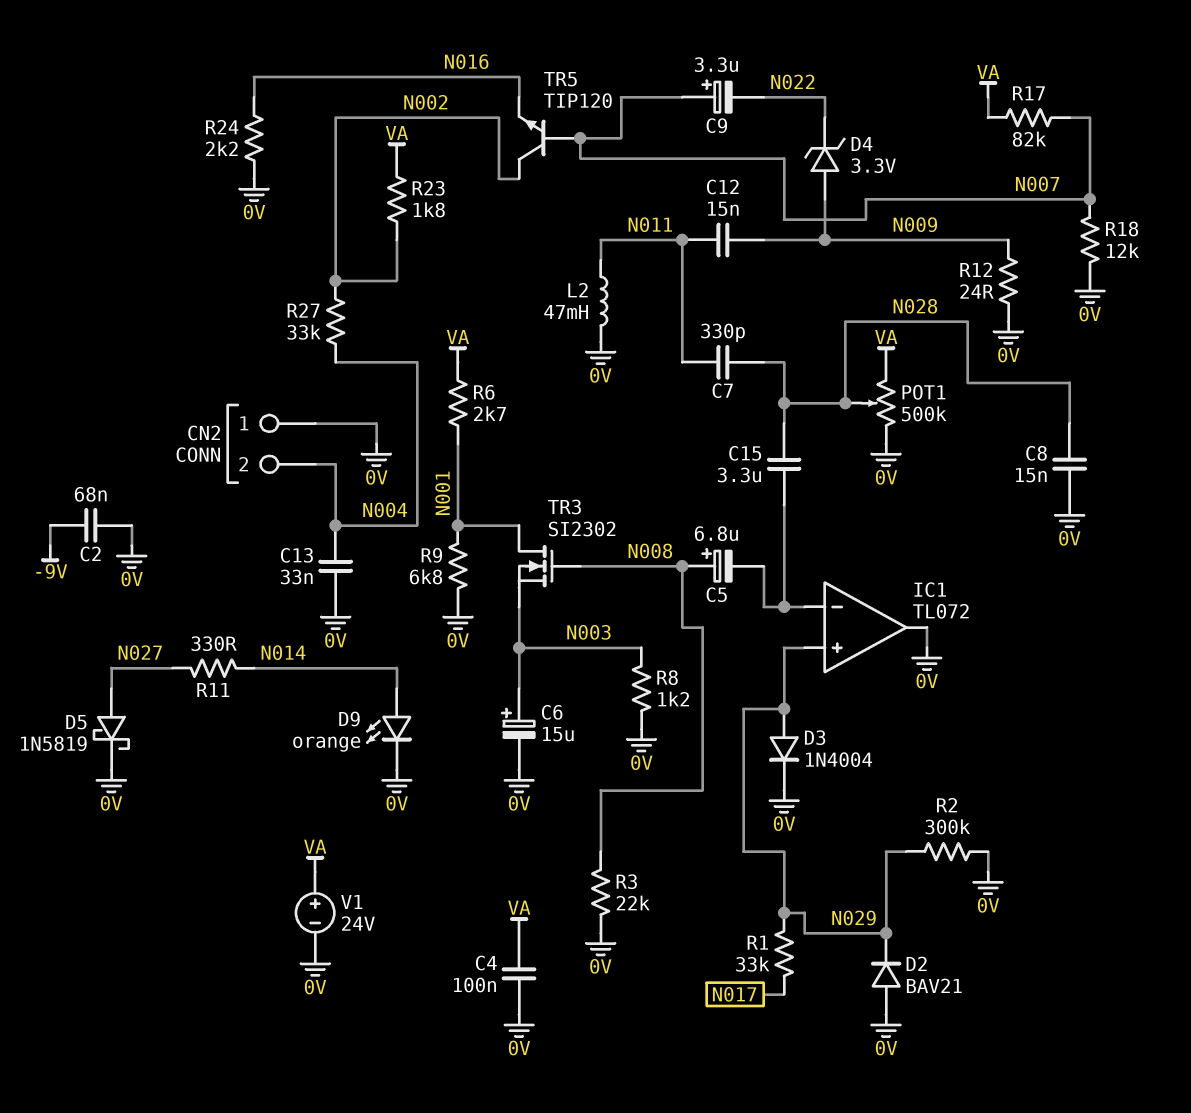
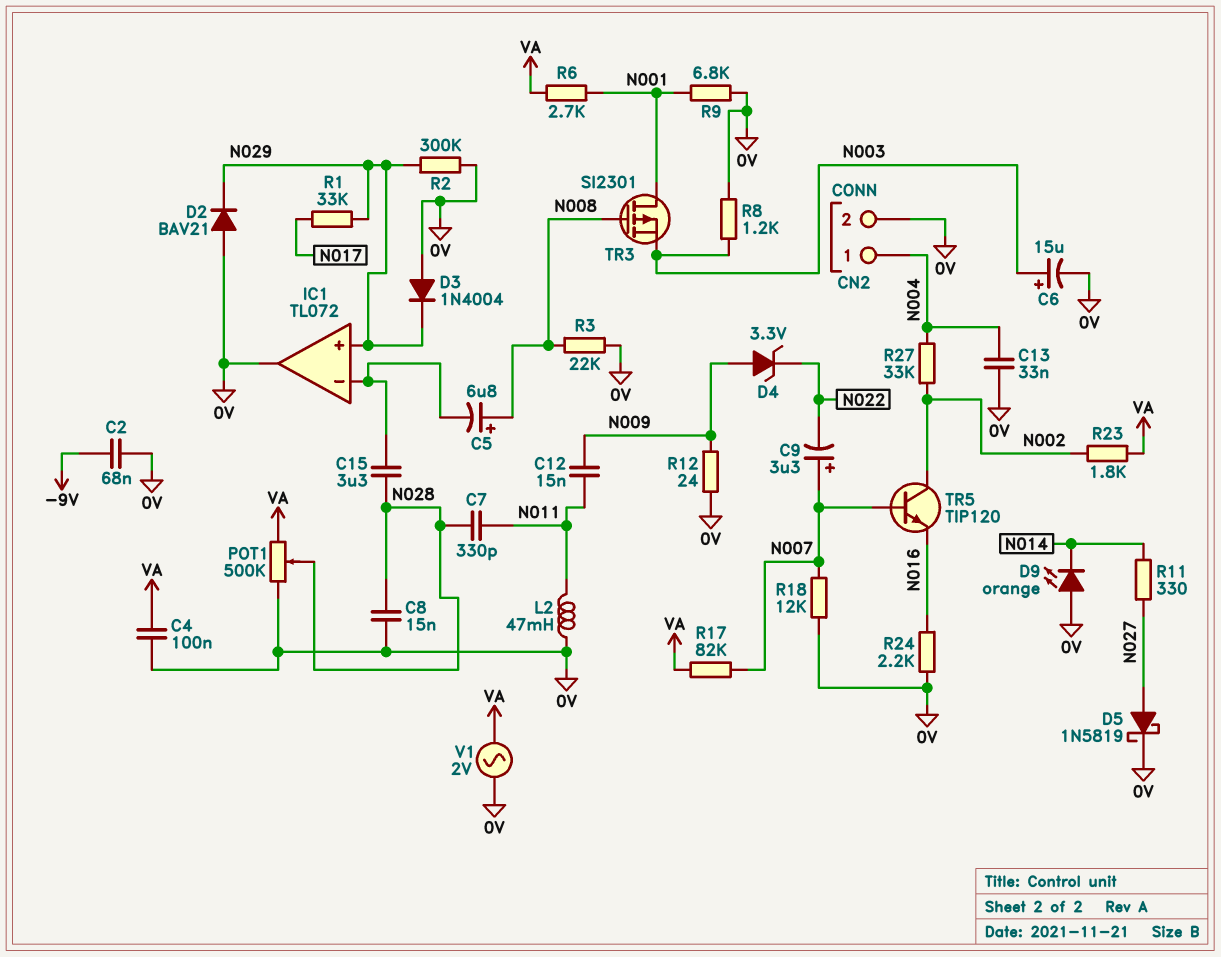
CN2 pin 1: 0V -> N004
CN2 pin 2: N004 -> 0V
D3: diode 1N4004 (A N029, K 0V) -> diode 1N4004 (A 0V, K N029)
D9: LED orange (A N014, K 0V) -> LED orange (A 0V, K N014)
TR3: NMOS SI2302 (G N008, D N001, S N003) -> PMOS SI2301 (G N008, D N001, S N003)
V1: 24V (plus VA, minus 0V) -> AC 2V (0V, VA)

